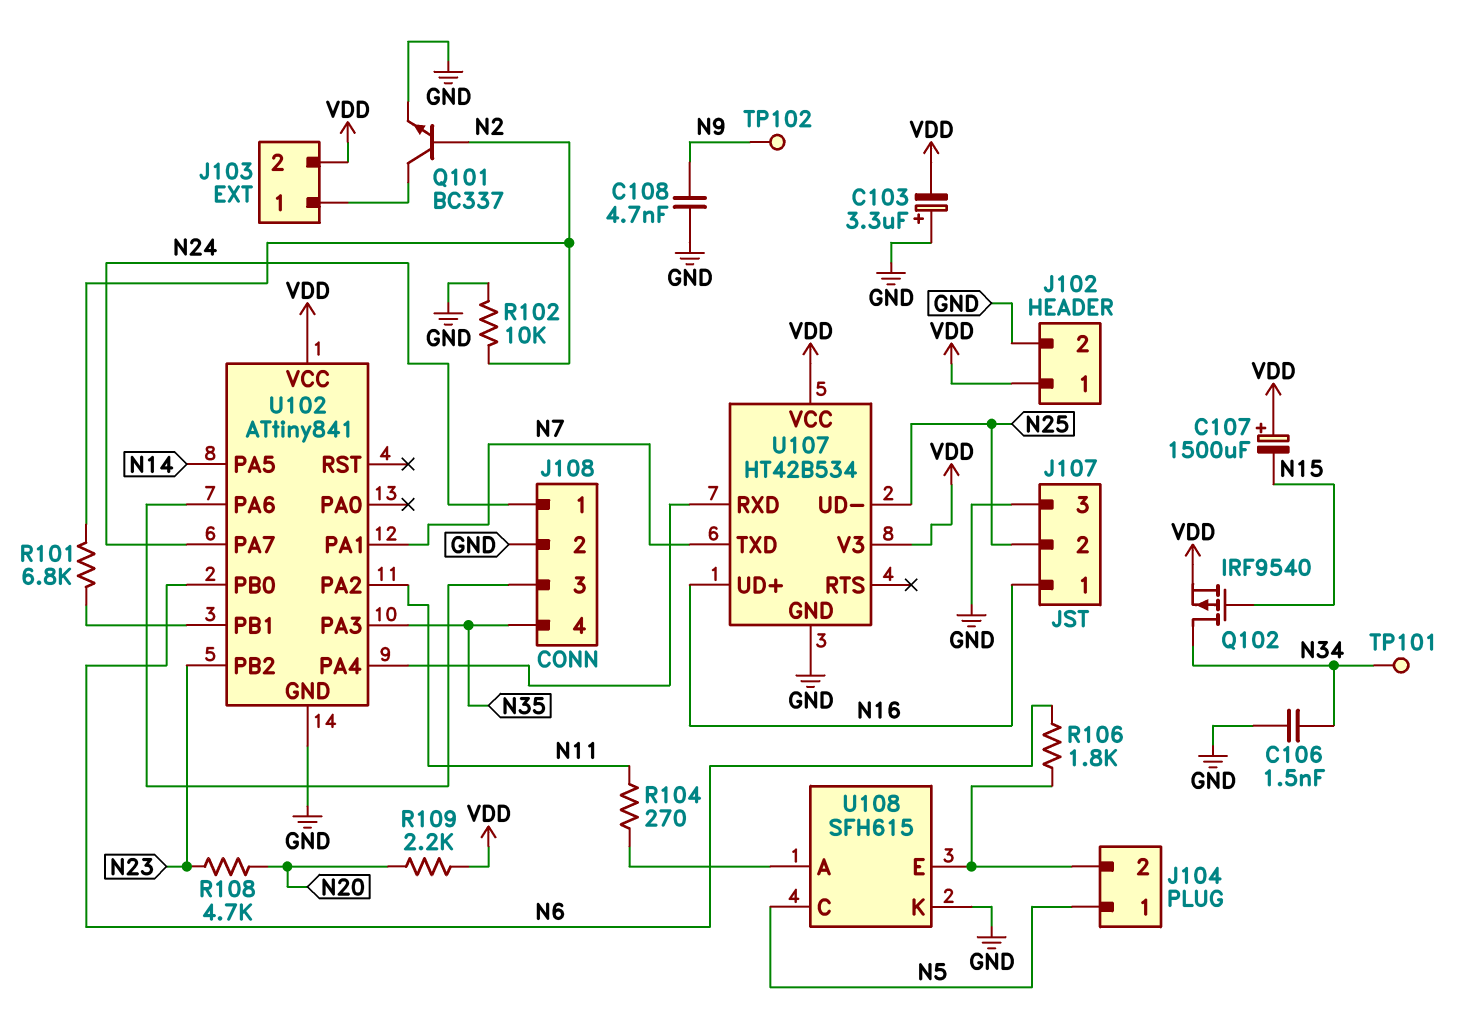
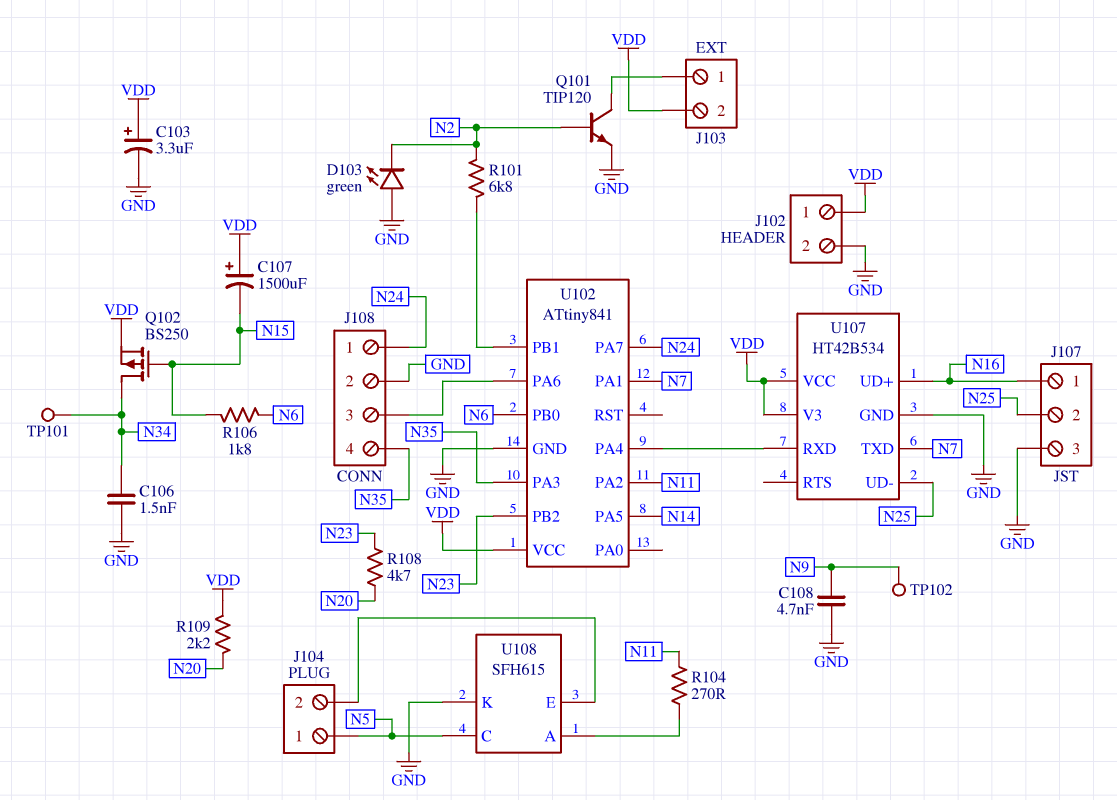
C103: 3.3uF (plus GND, minus VDD) -> 3.3uF (plus VDD, minus GND)
D103: none -> LED green (A GND, K N2)
Q101: NPN BC337 (B N2, C J103/1, E GND) -> NPN TIP120 (B N2, C J103/1, E GND)
Q102: PMOS IRF9540 (G N15, D N34, S VDD) -> PMOS BS250 (G N15, D N34, S VDD)
R102: 10k (GND, N2) -> none
R106: 1.8k (J104/2, N6) -> 1.8k (N6, N15)

